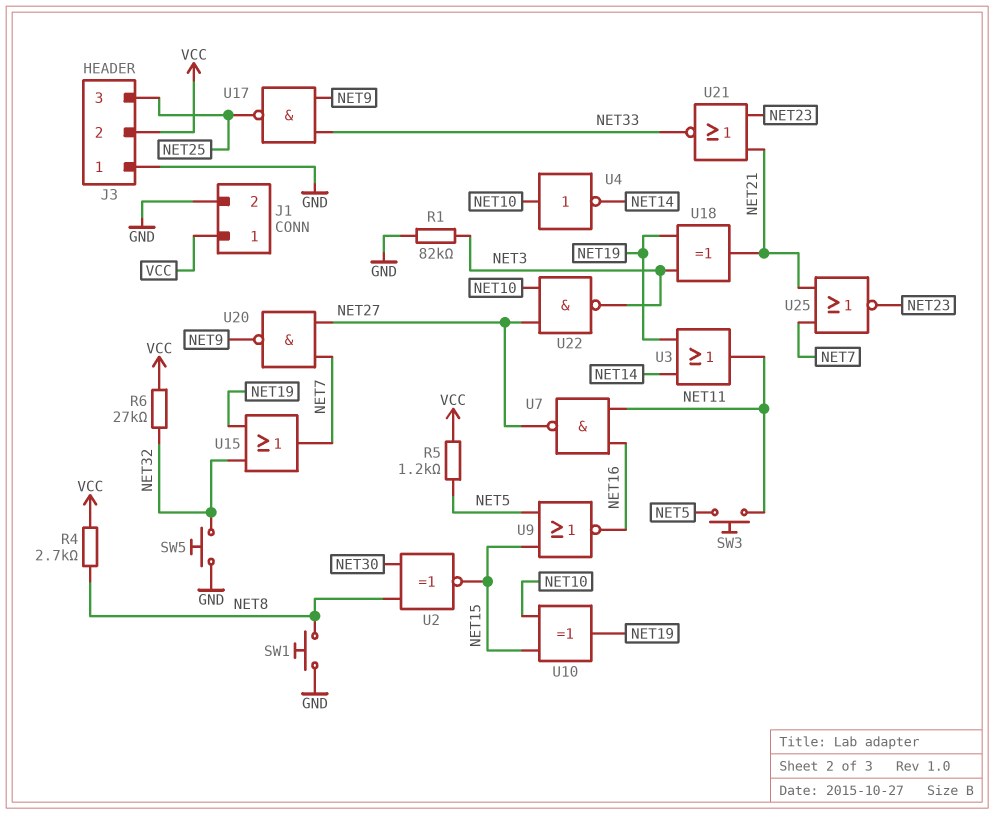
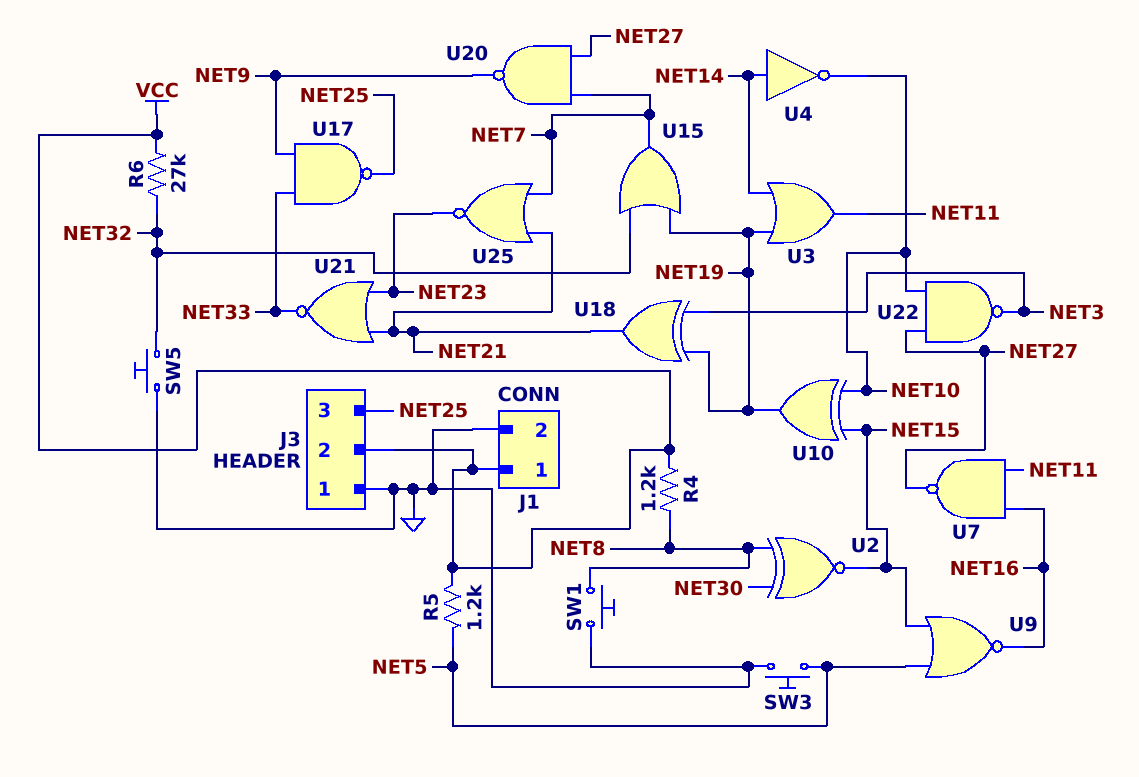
R1: 82k (GND, NET3) -> none
R4: 2.7k (NET8, VCC) -> 1.2k (NET8, VCC)
SW3: button (NET5, NET11) -> button (GND, NET5)
U4: NOT (in NET10, out NET14) -> NOT (in NET14, out NET10)

